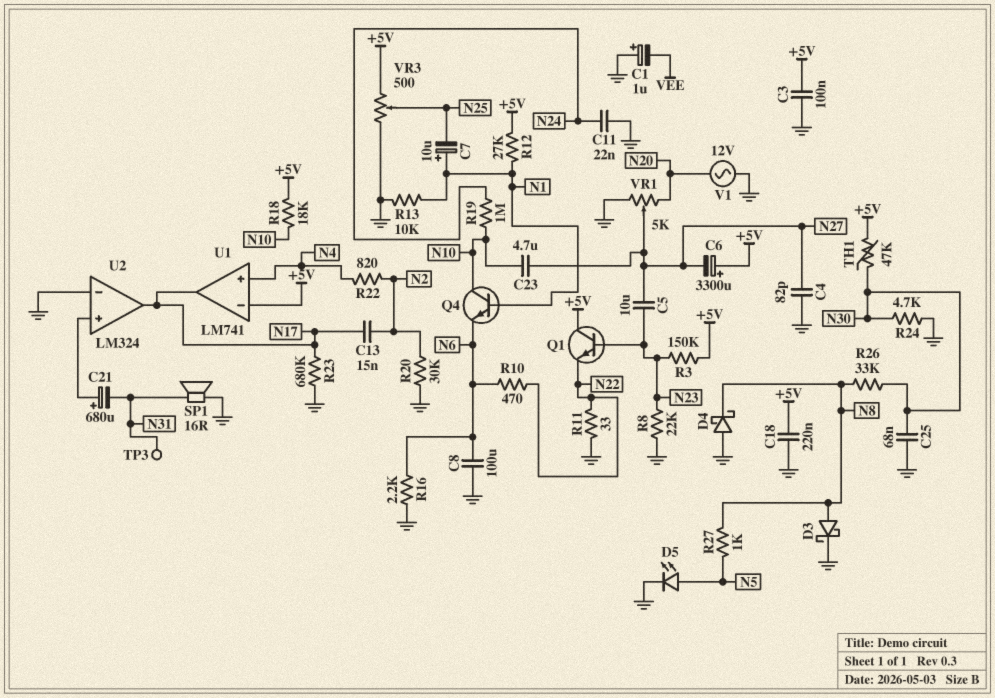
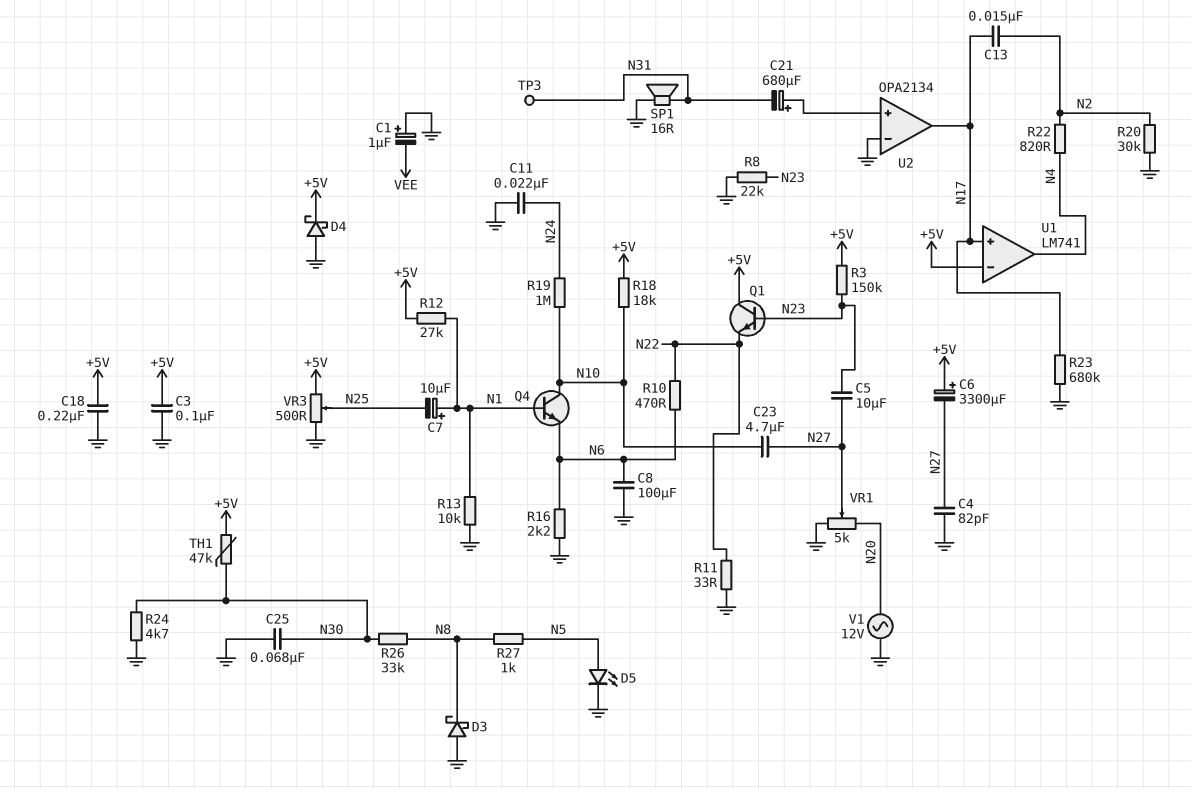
D3: schottky (A N8, K GND) -> schottky (A GND, K N8)
D4: schottky (A GND, K N8) -> schottky (A GND, K +5V)
U1 pin in+: N4 -> N17
U1 pin out: N17 -> N4
U2: LM324 -> OPA2134

